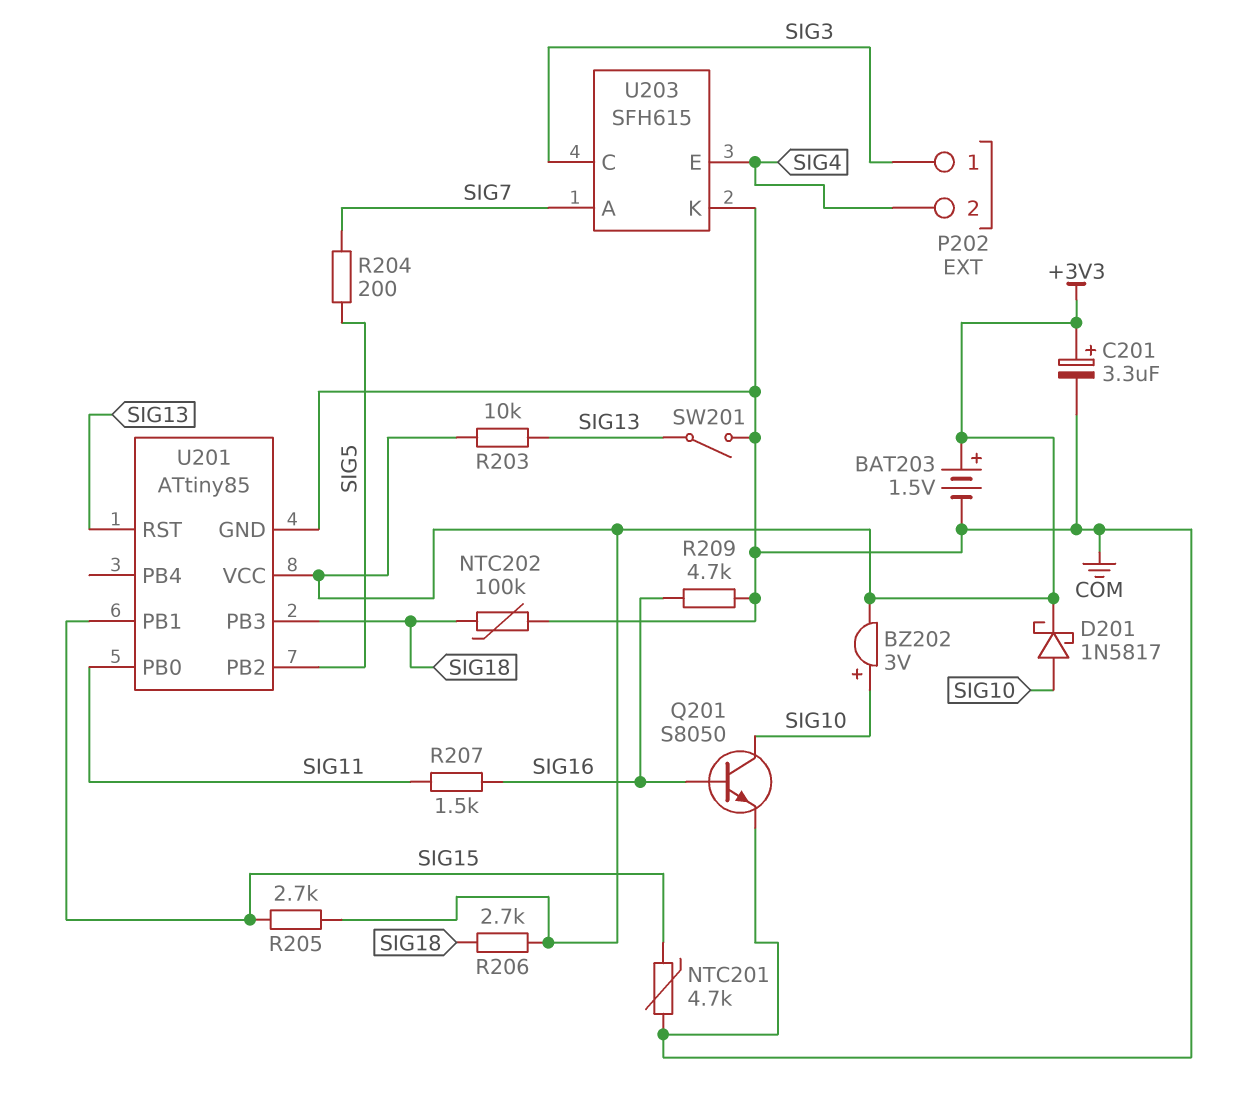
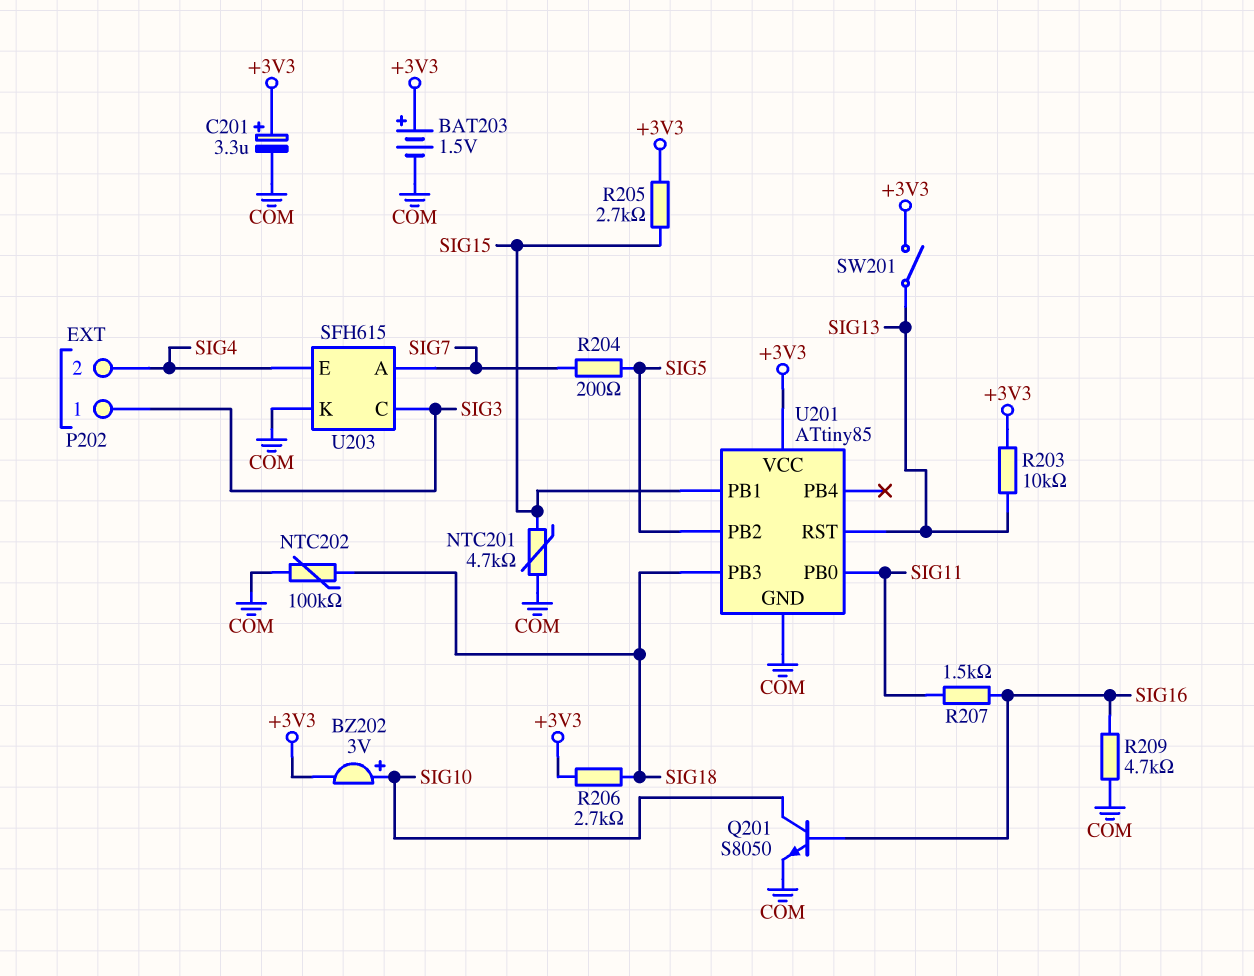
D201: schottky 1N5817 (A SIG10, K +3V3) -> none
SW201: switch (COM, SIG13) -> switch (+3V3, SIG13)

